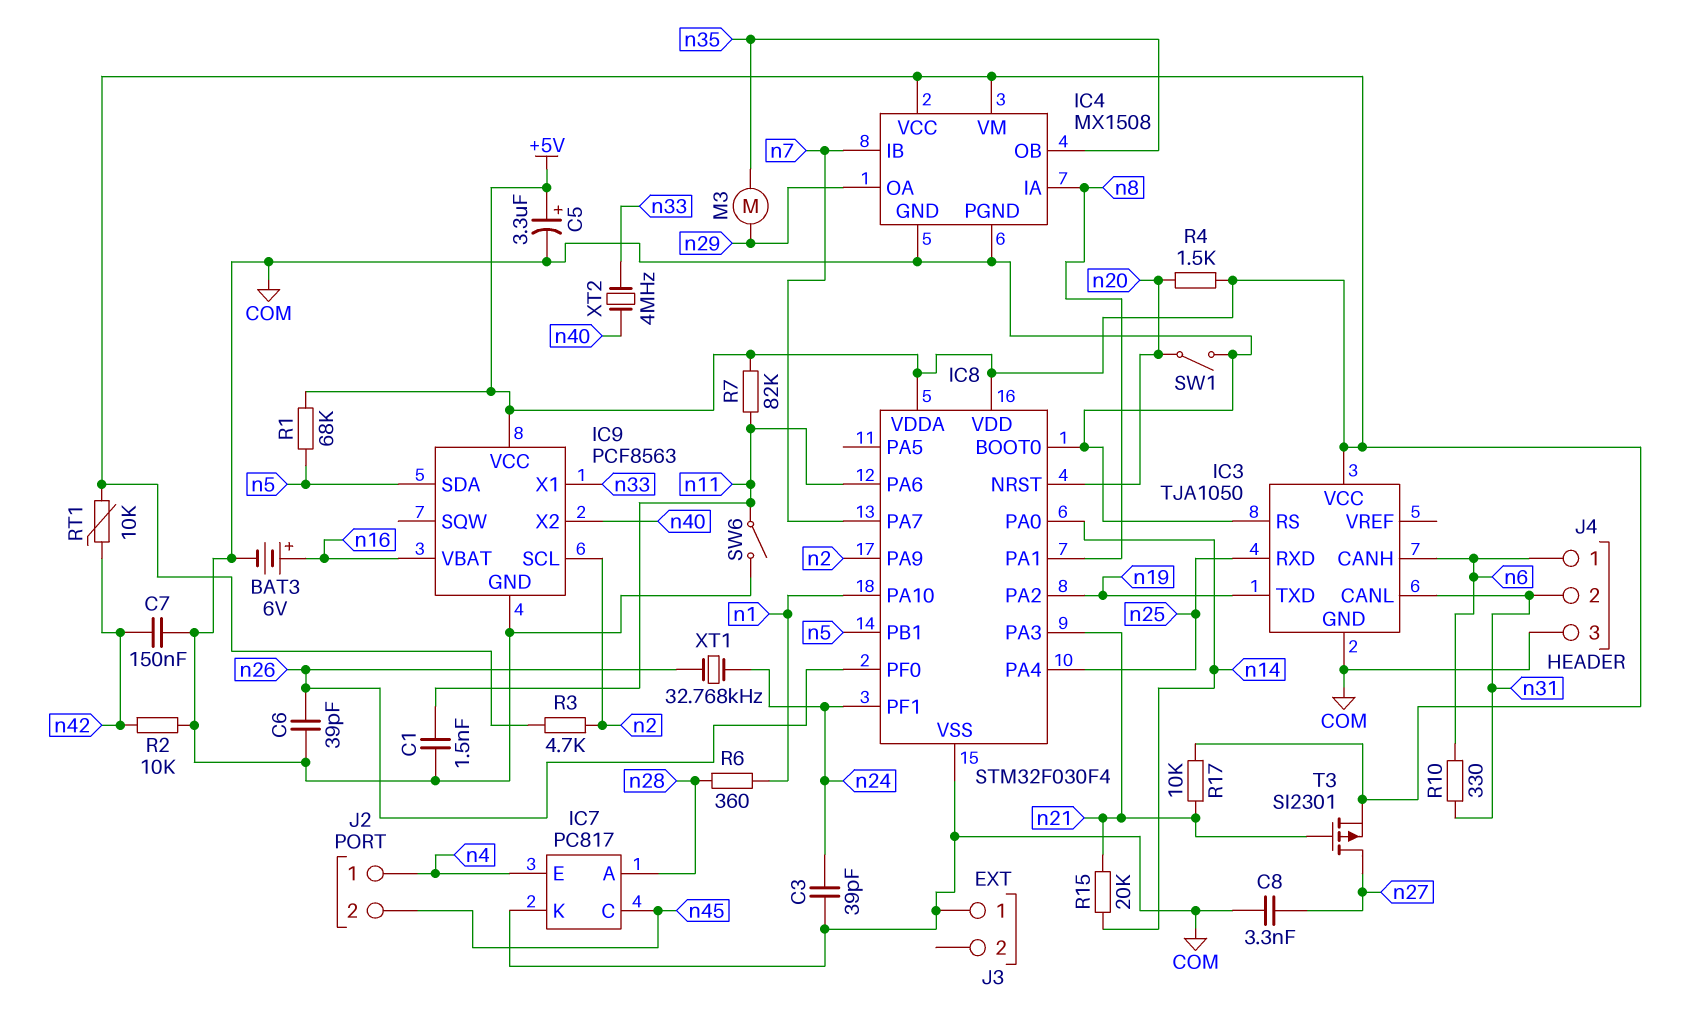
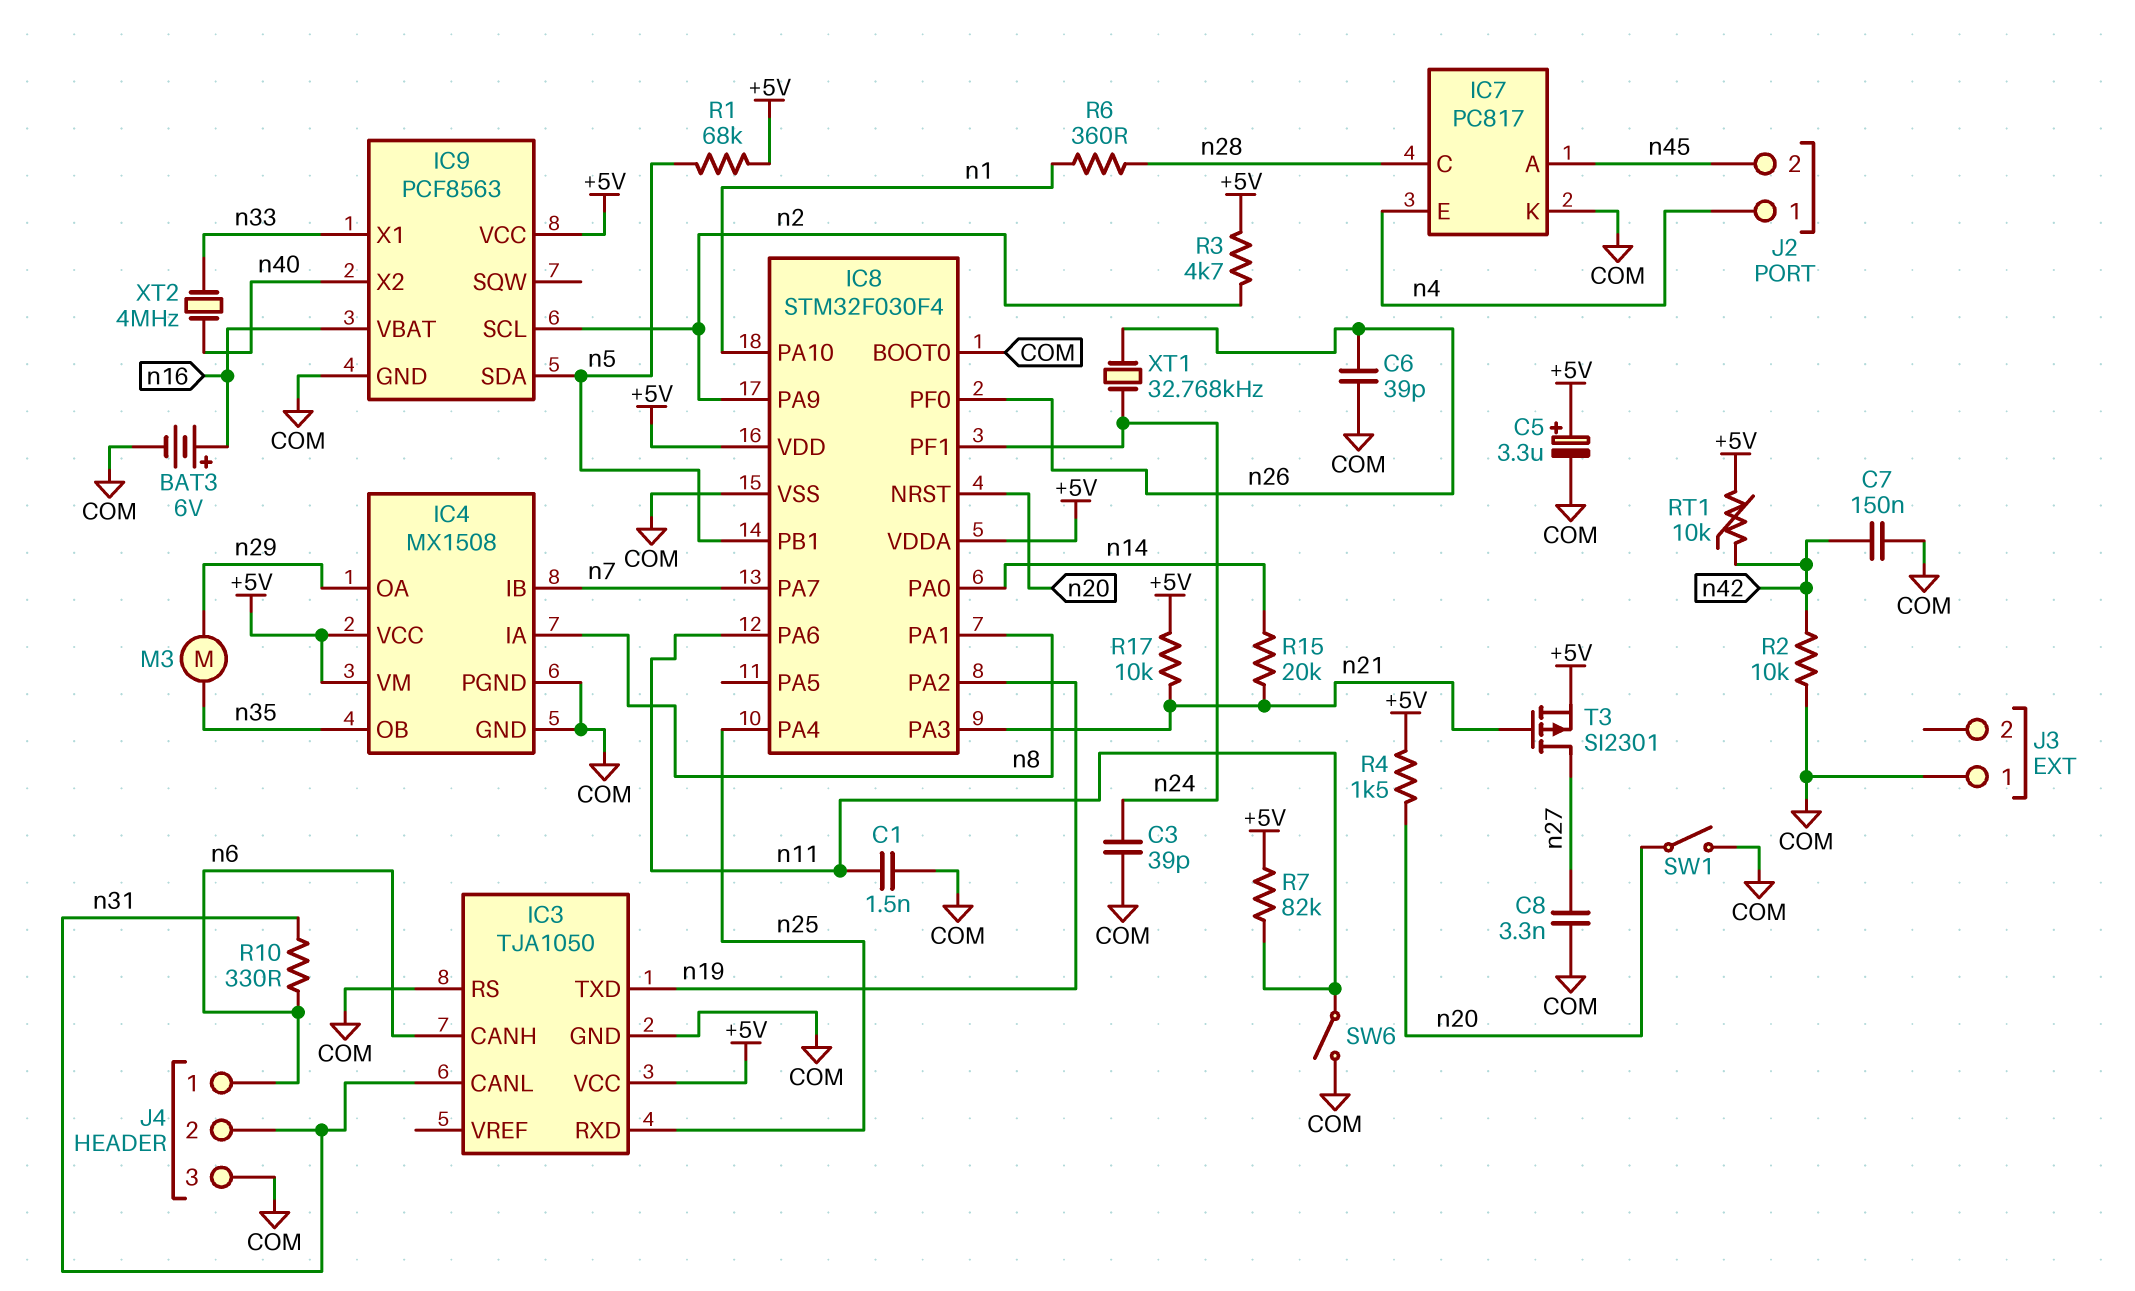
IC7 pin A: n28 -> n45
IC7 pin C: n45 -> n28

